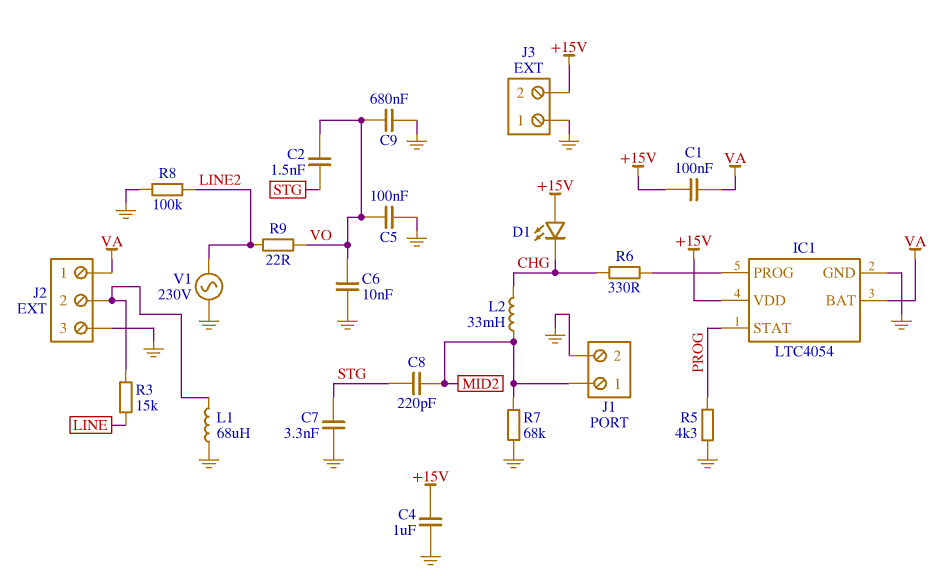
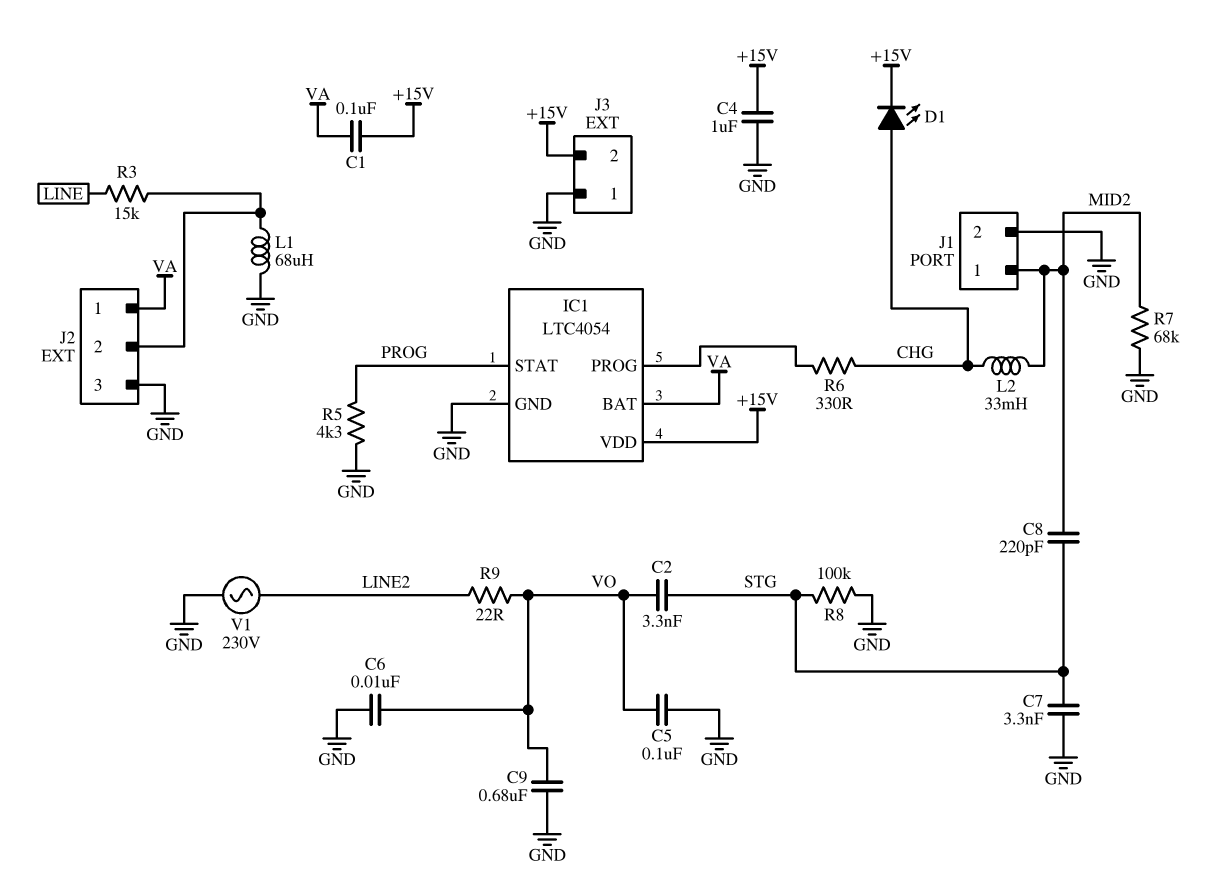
C2: 1.5nF (STG, VO) -> 3.3nF (STG, VO)
D1: LED (A +15V, K CHG) -> LED (A CHG, K +15V)
R8: 100k (GND, LINE2) -> 100k (GND, STG)

